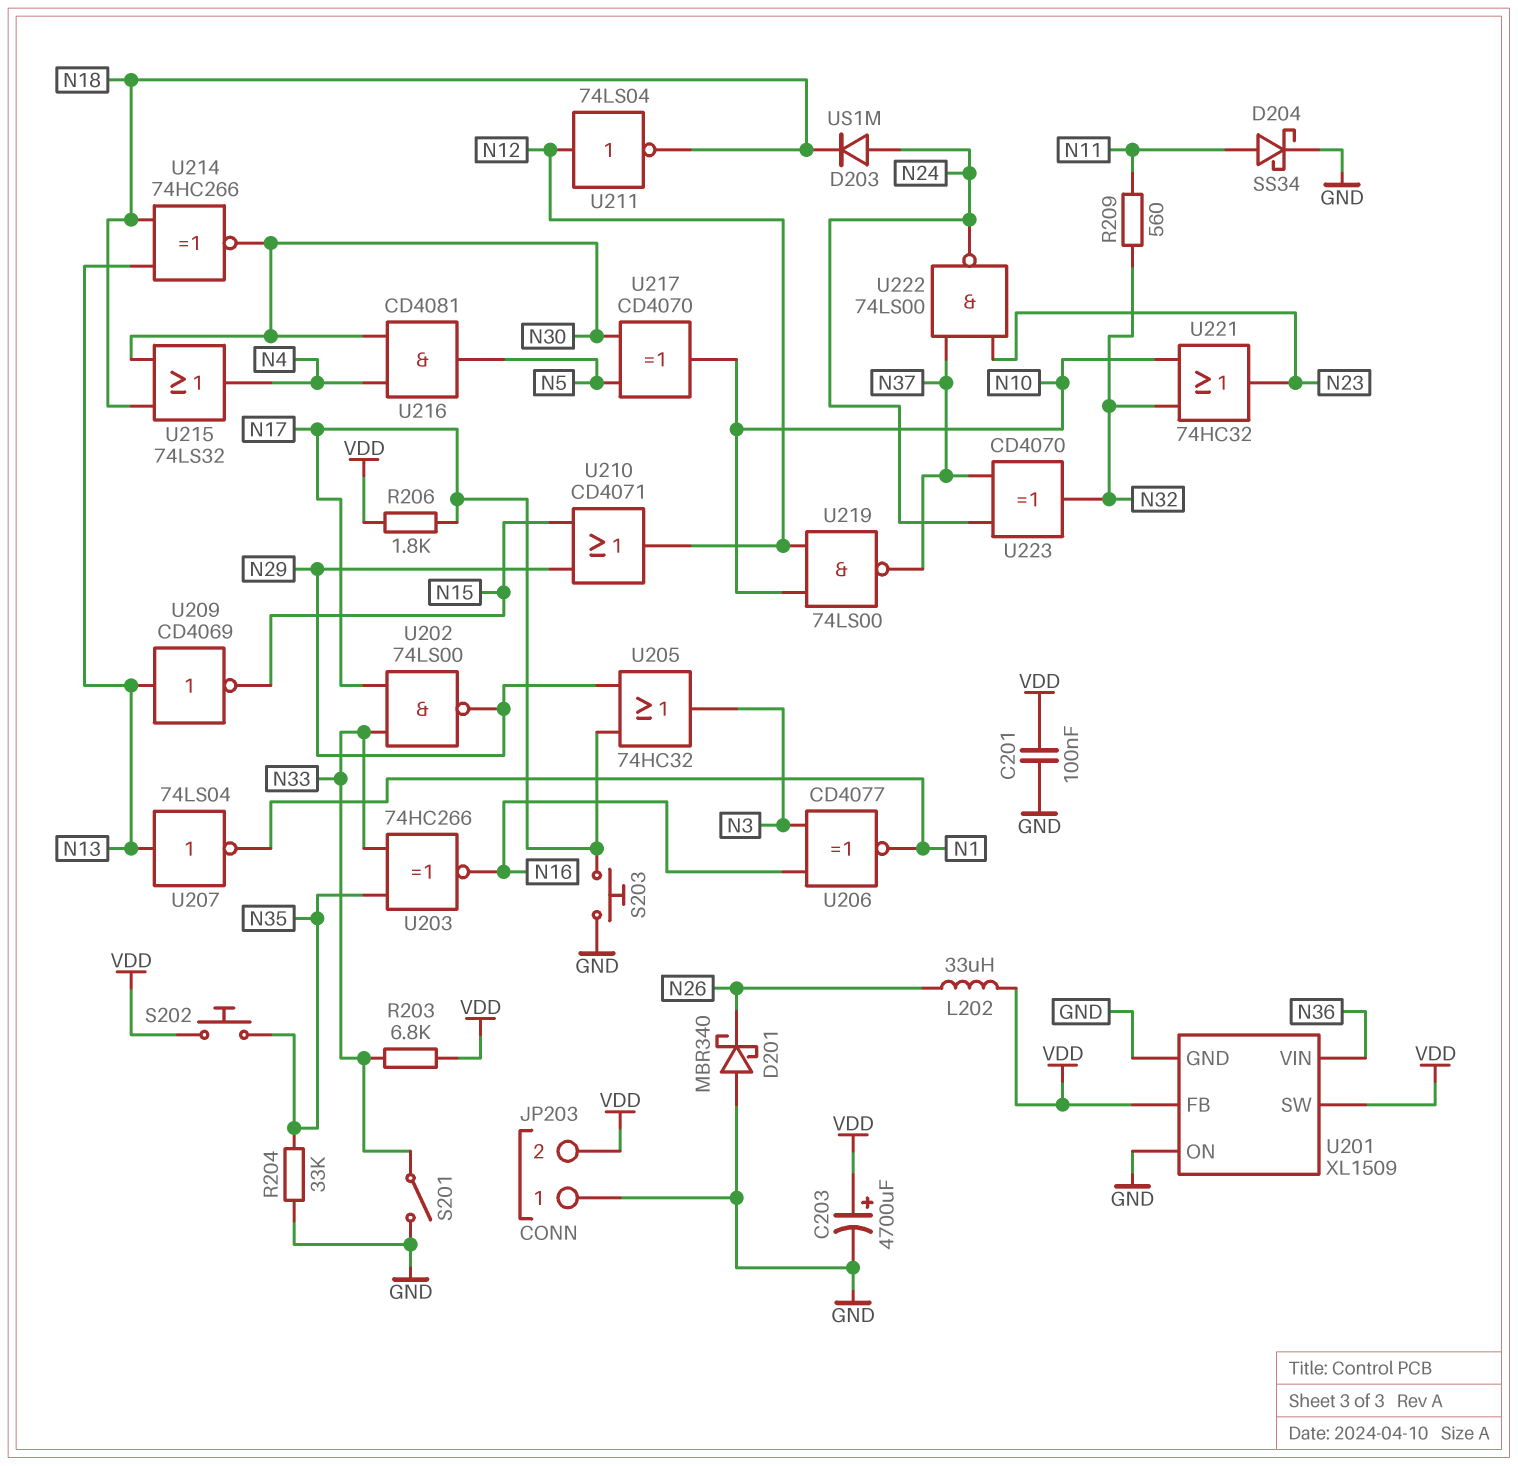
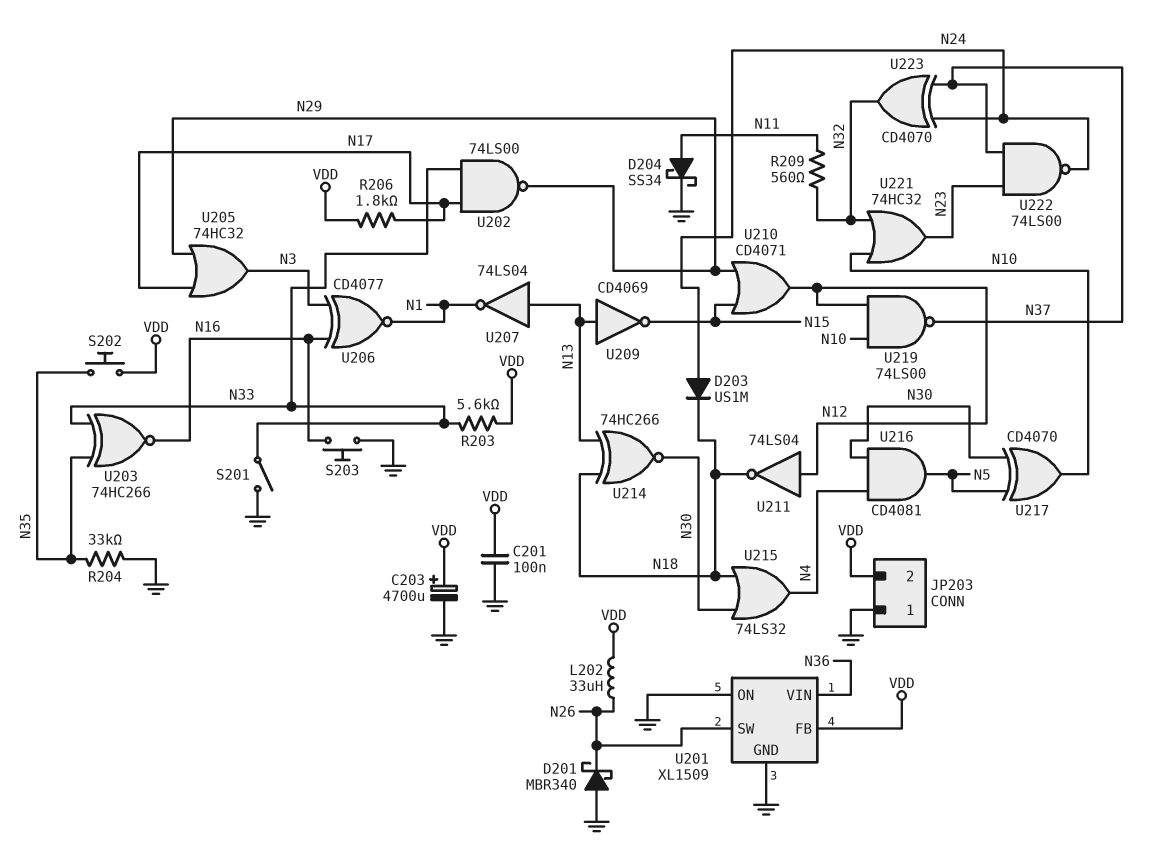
R203: 6.8k (N33, VDD) -> 5.6k (N33, VDD)
S203: button (GND, N17) -> button (GND, N16)
U201 pin SW: VDD -> N26

